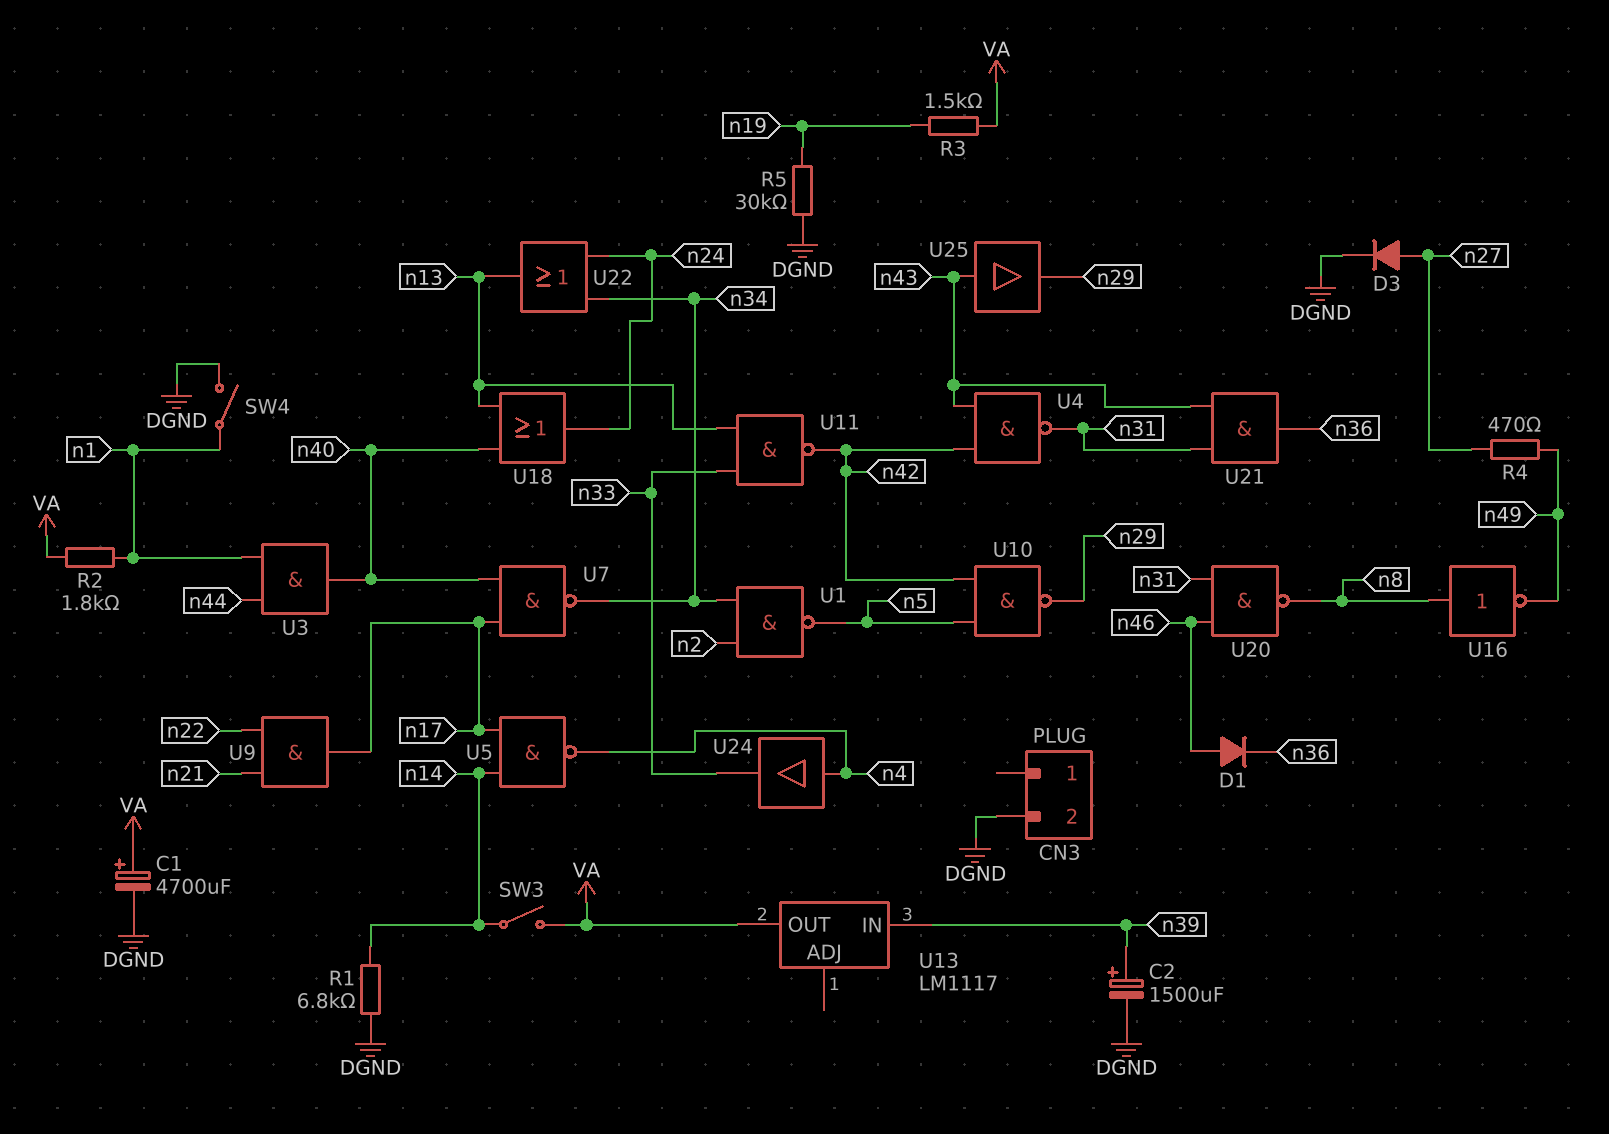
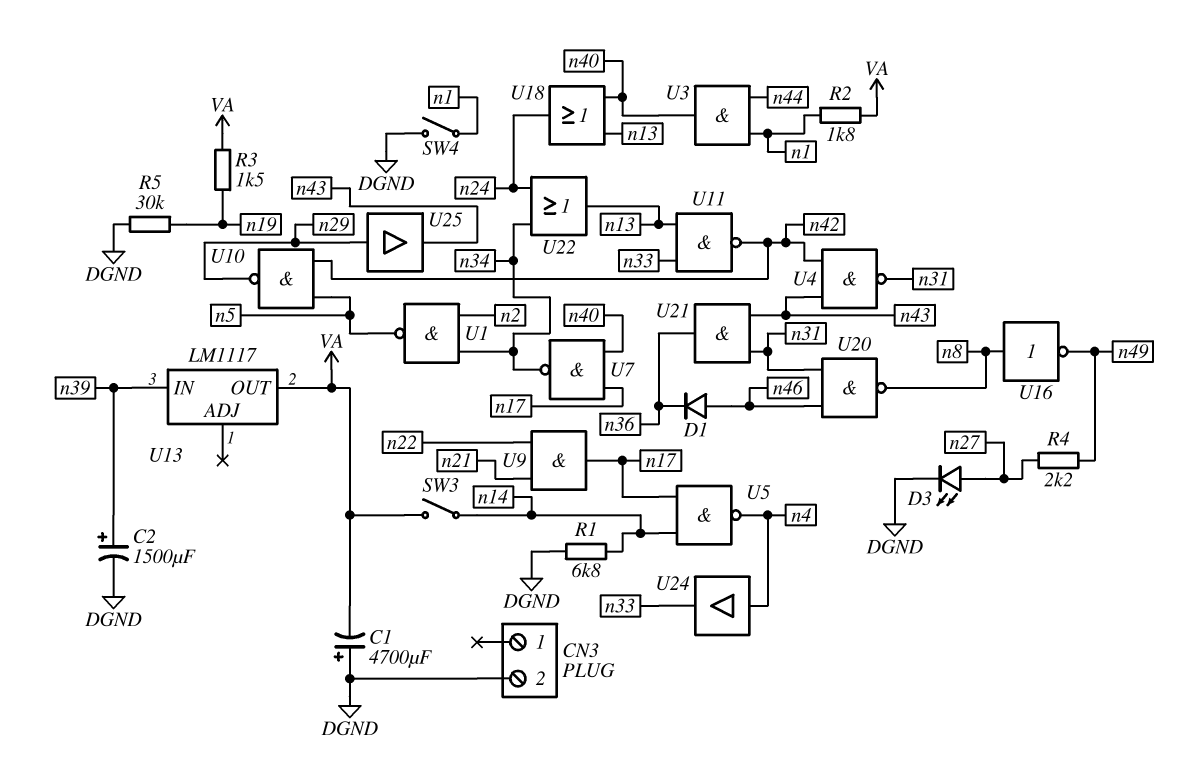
C1: 4700uF (plus VA, minus DGND) -> 4700uF (plus DGND, minus VA)
D3: diode (A n27, K DGND) -> LED (A n27, K DGND)
R4: 470 (n27, n49) -> 2.2k (n27, n49)
U25: buffer (in n43, out n29) -> buffer (in n29, out n43)

